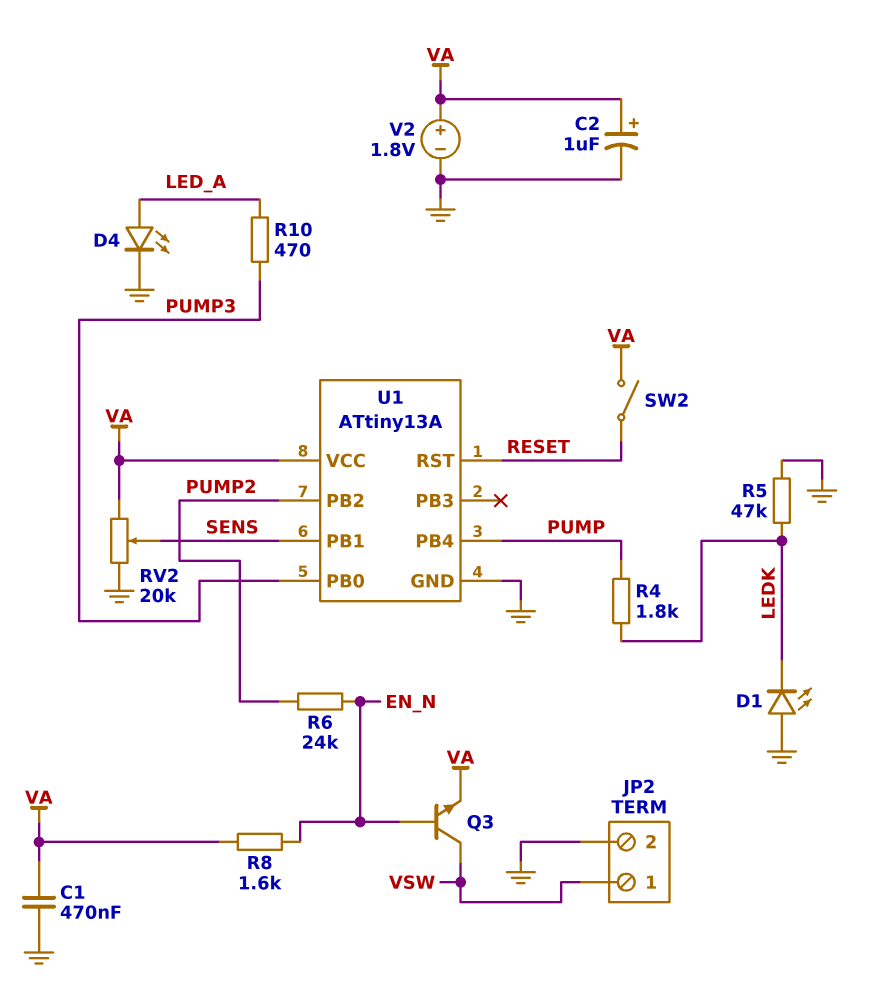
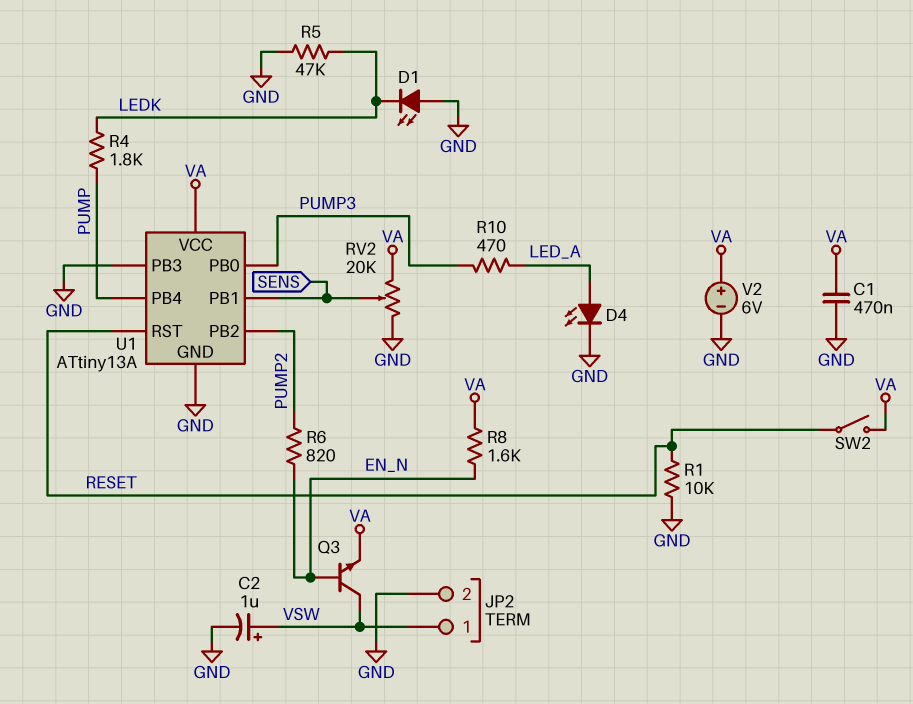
C2: 1uF (plus VA, minus GND) -> 1uF (plus VSW, minus GND)
R1: none -> 10k (GND, RESET)
R6: 24k (EN_N, PUMP2) -> 820 (EN_N, PUMP2)
U1 pin PB3: none -> GND
V2: 1.8V (plus VA, minus GND) -> 6V (plus VA, minus GND)

